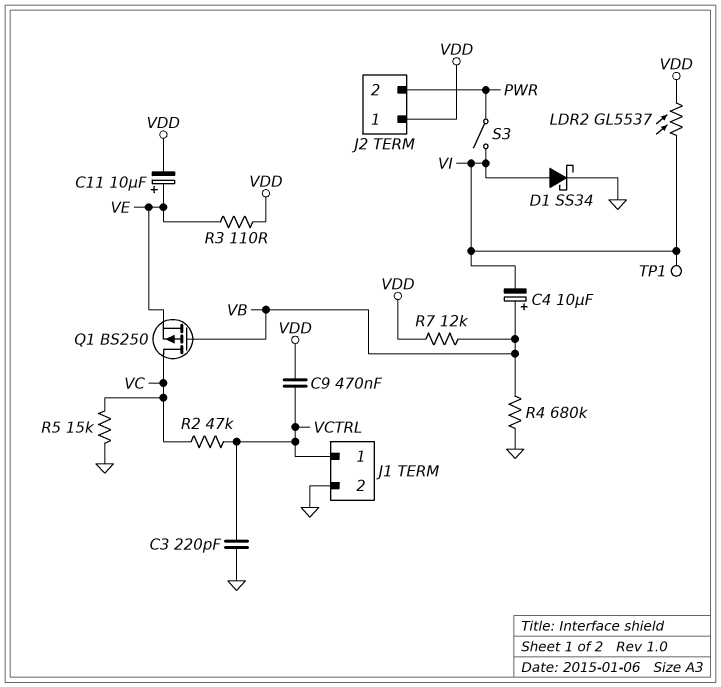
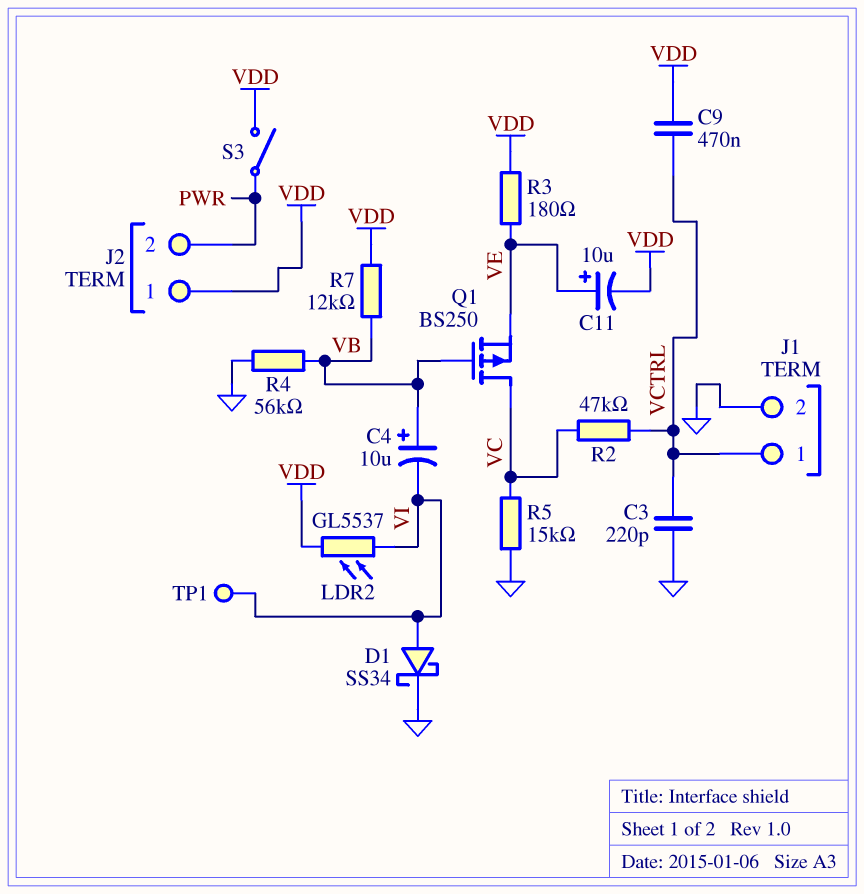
R3: 110 (VDD, VE) -> 180 (VDD, VE)
R4: 680k (GND, VB) -> 56k (GND, VB)
S3: switch (PWR, VI) -> switch (PWR, VDD)

